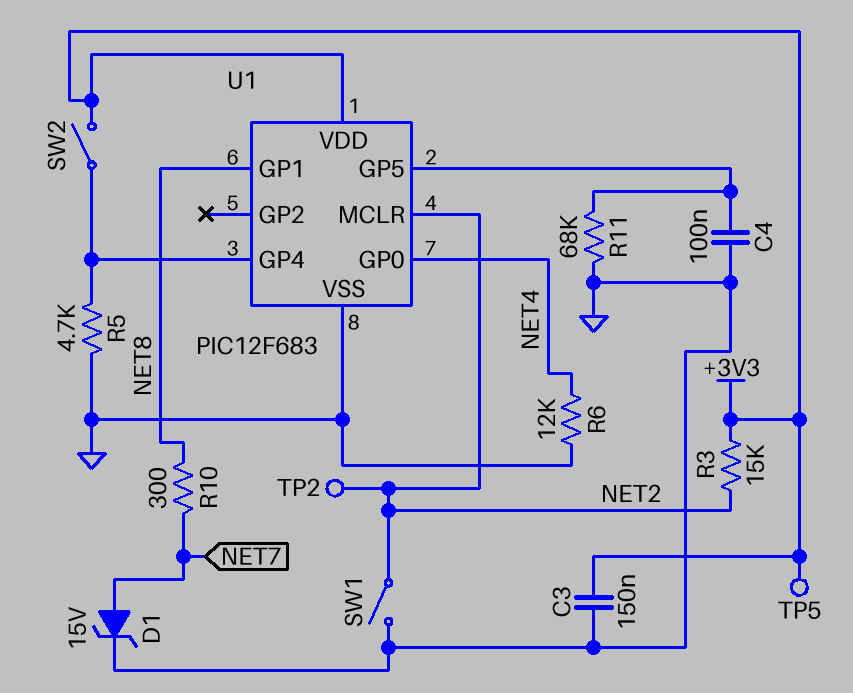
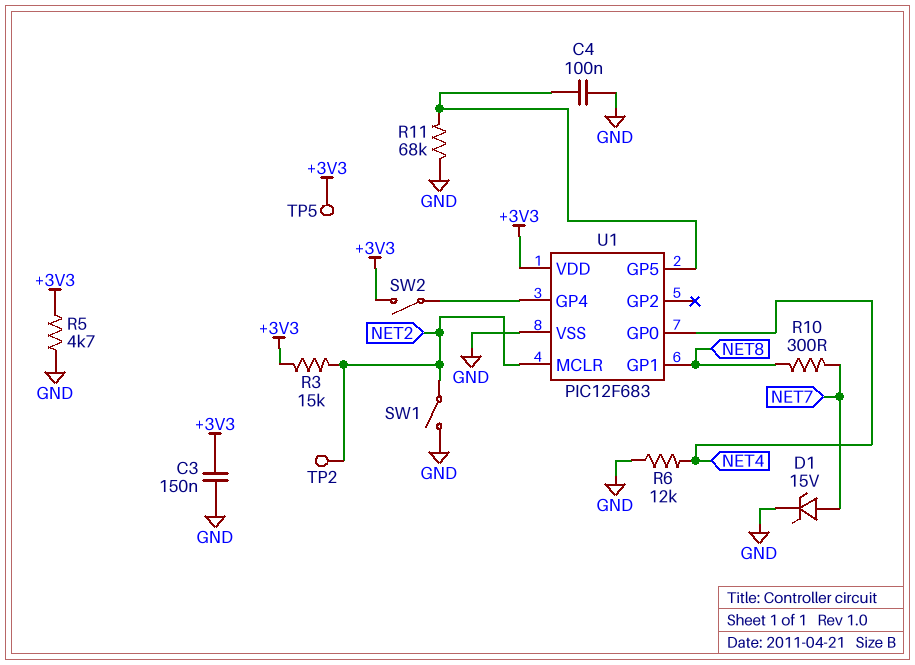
R5: 4.7k (GND, U1/GP4) -> 4.7k (+3V3, GND)

